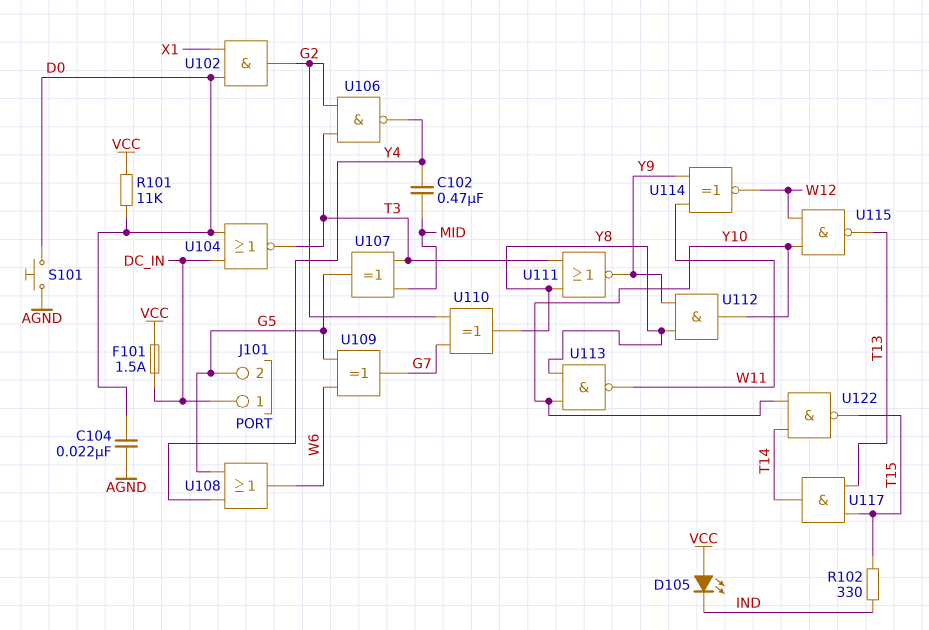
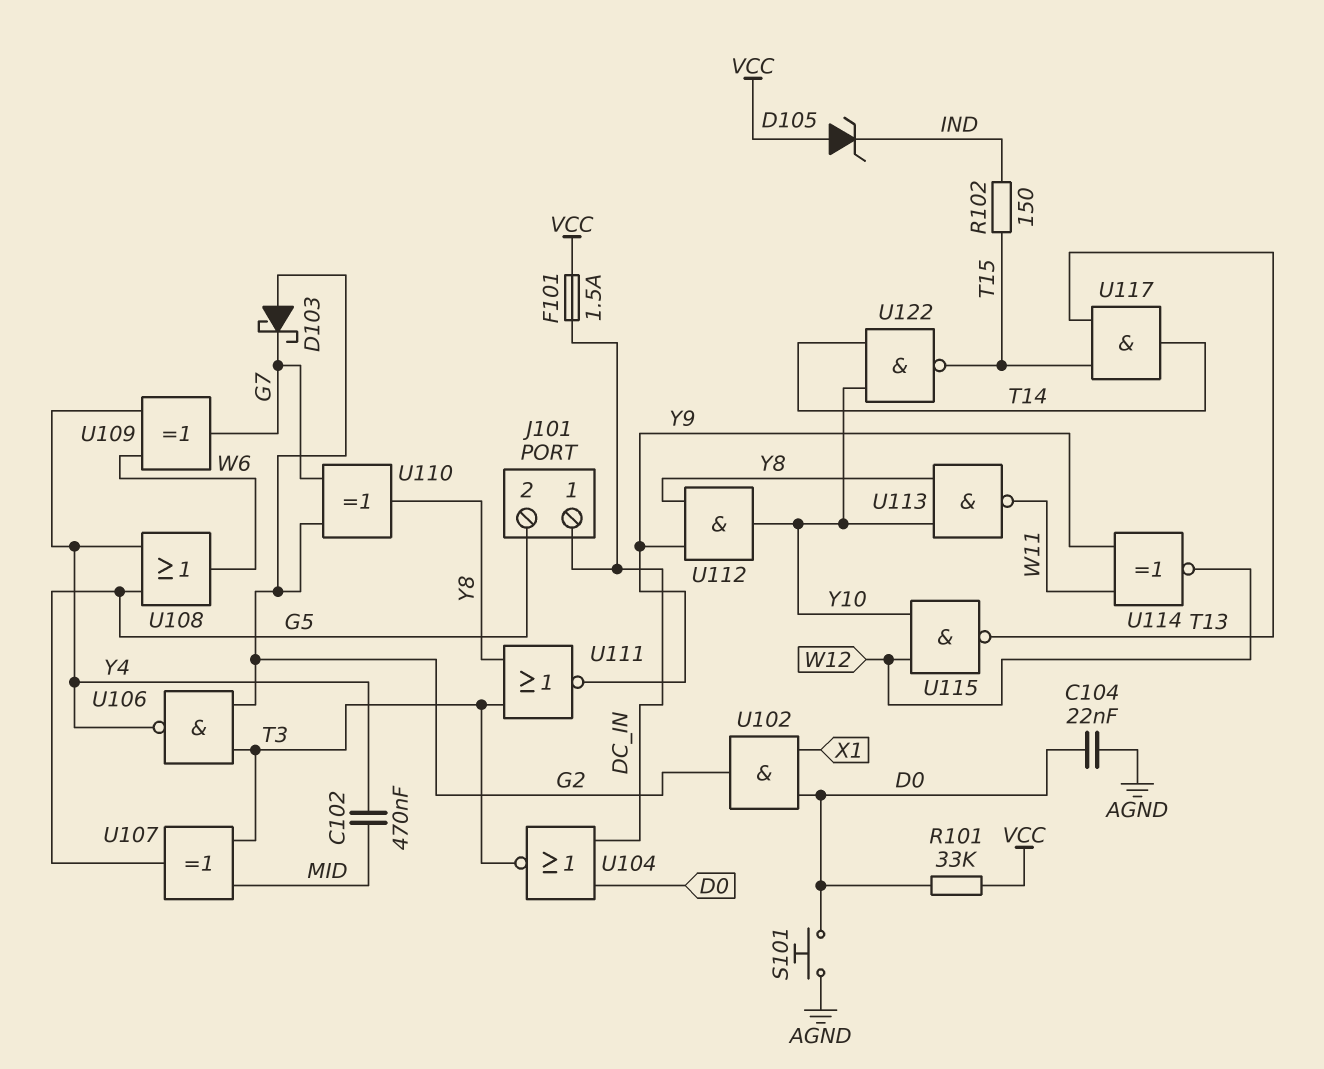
D103: none -> schottky (A G2, K G7)
D105: LED (A VCC, K IND) -> zener (A VCC, K IND)
R101: 11k (D0, VCC) -> 33k (D0, VCC)
R102: 330 (IND, T15) -> 150 (IND, T15)
U109: XOR (in G5, in W6, out G7) -> XOR (in W6, in Y4, out G7)

